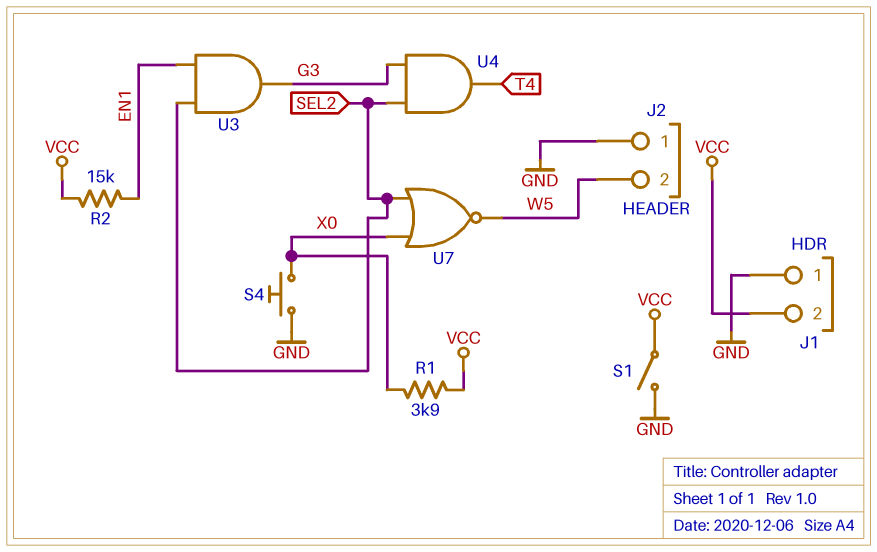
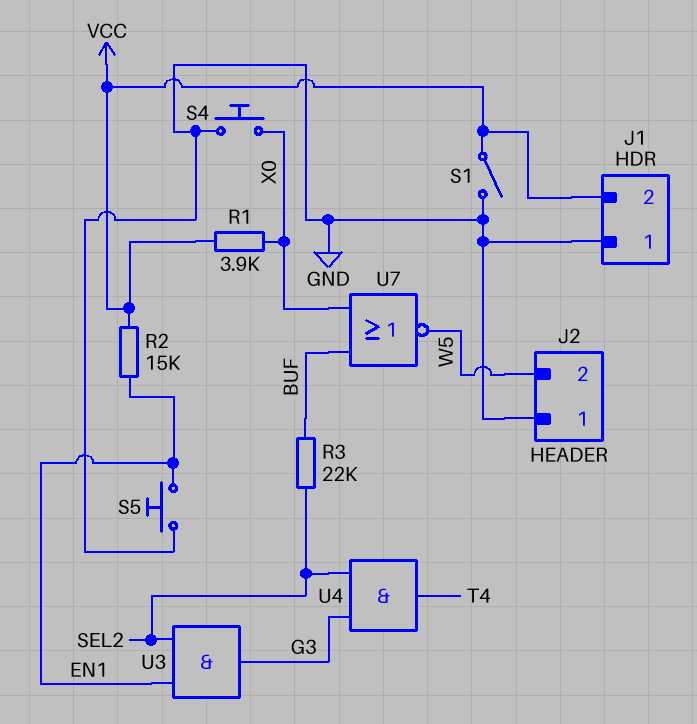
R3: none -> 22k (BUF, SEL2)
S5: none -> button (EN1, GND)
U7: NOR (in SEL2, in X0, out W5) -> NOR (in BUF, in X0, out W5)

